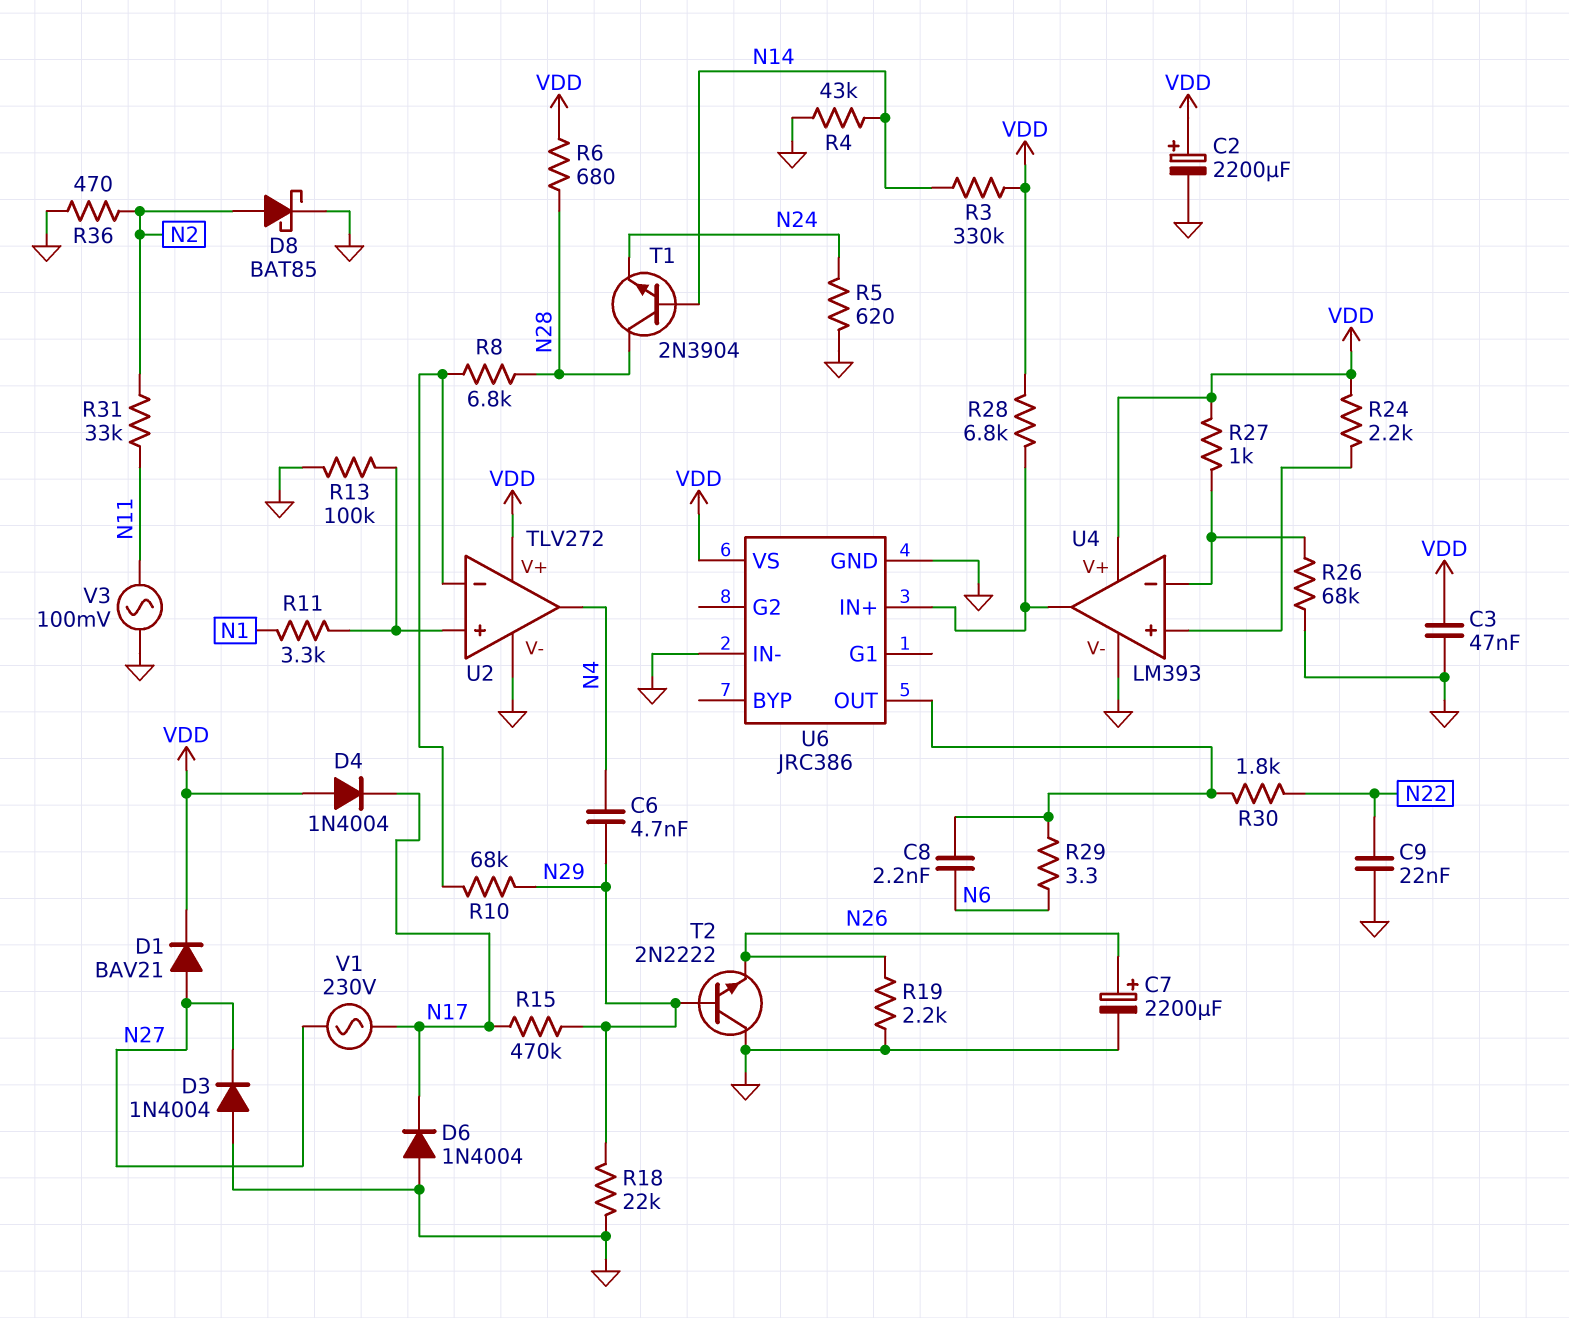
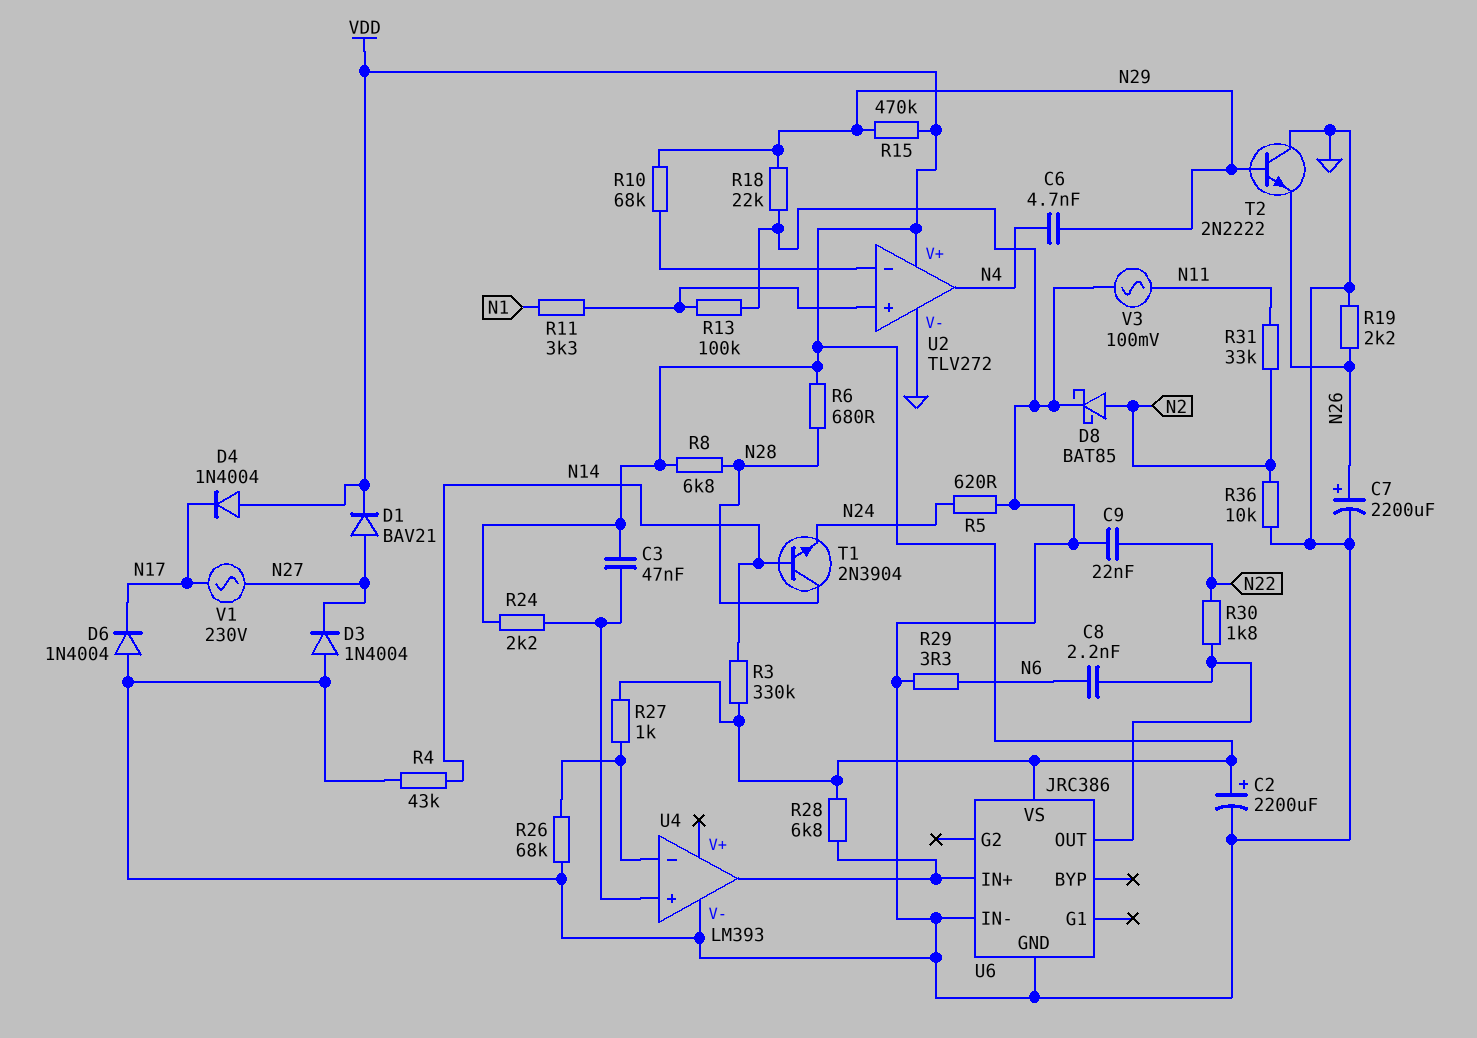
C3: 47nF (GND, VDD) -> 47nF (U4/in+, VDD)
R8: 6.8k (N28, U2/in-) -> 6.8k (N28, VDD)
R15: 470k (N17, N29) -> 470k (N29, VDD)
R29: 3.3 (N6, U6/OUT) -> 3.3 (GND, N6)
R36: 470 (GND, N2) -> 10k (GND, N2)
U4 pin V+: VDD -> none

